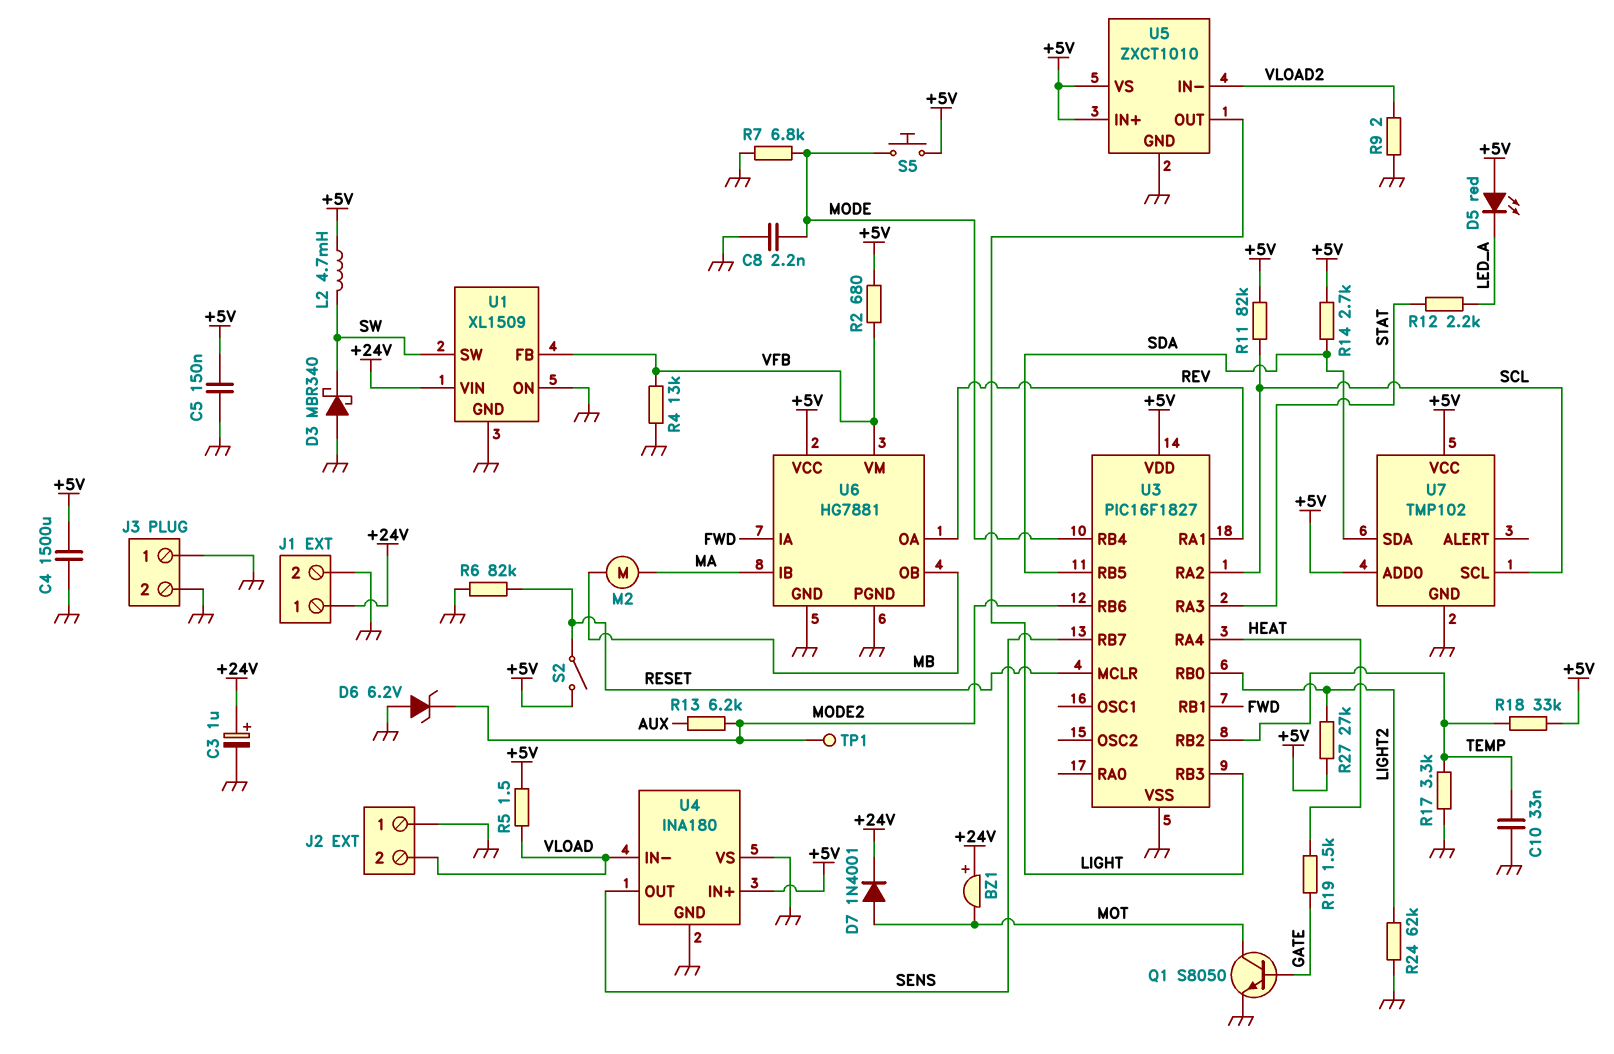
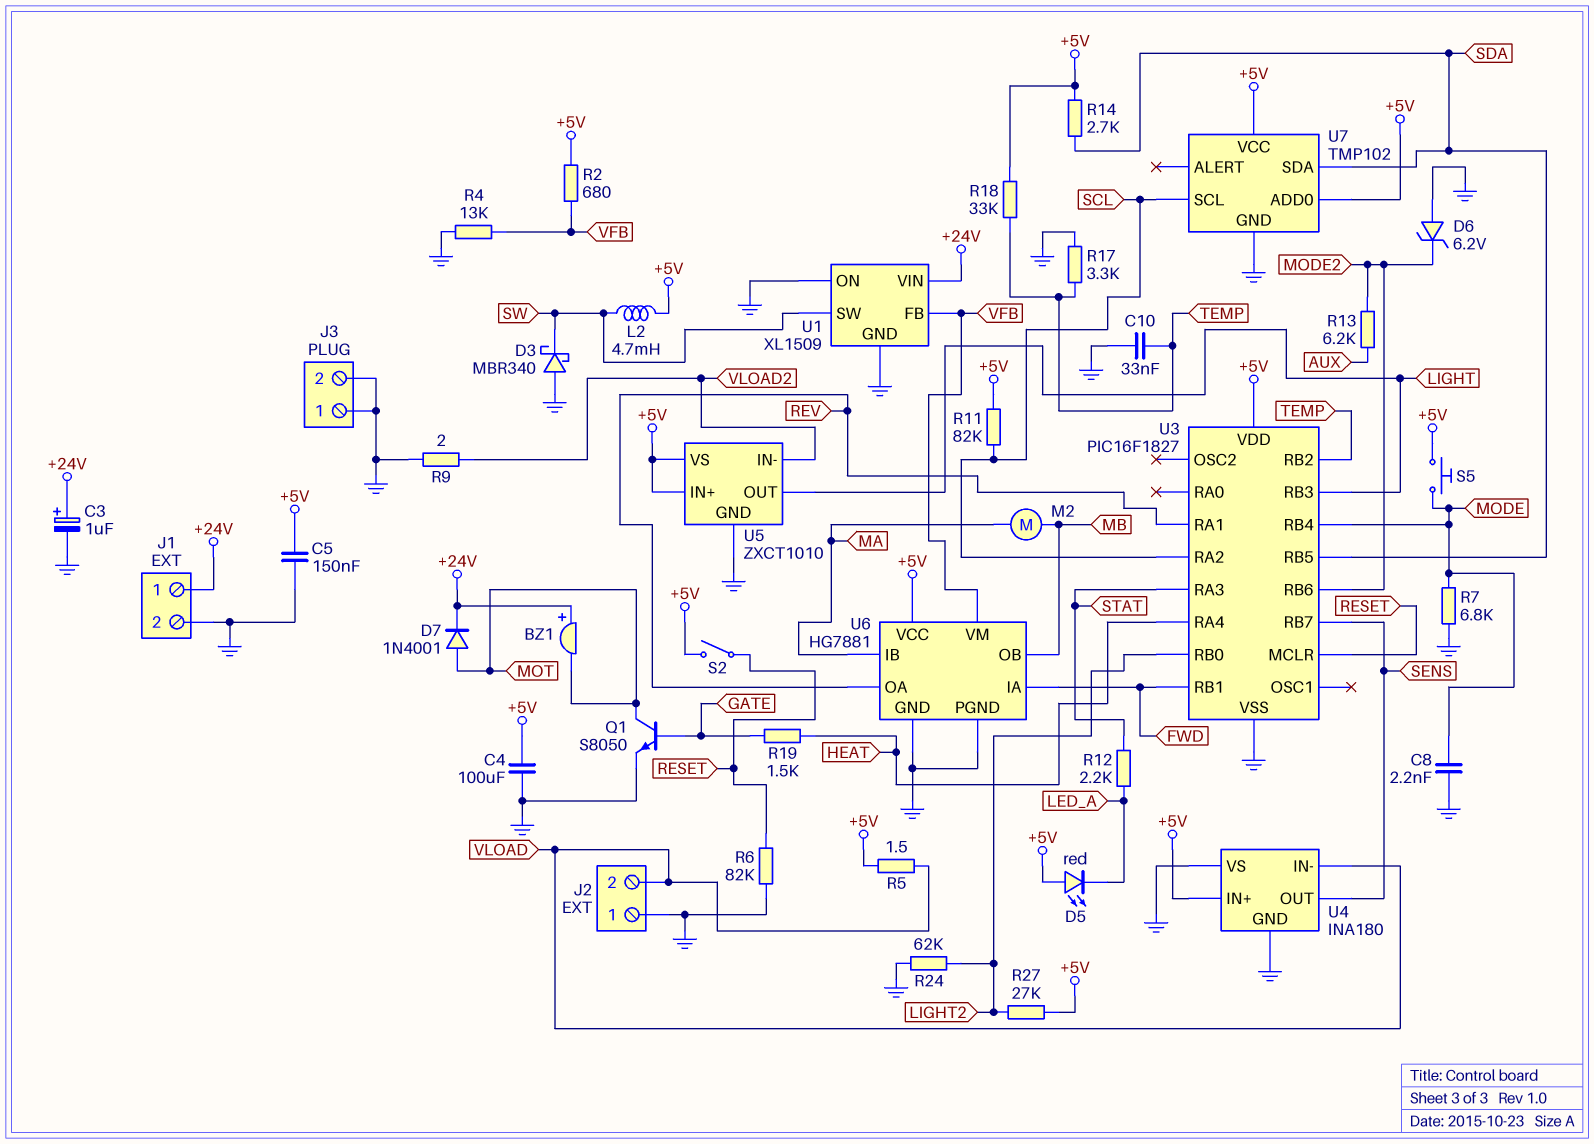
C4: 1500uF (+5V, GND) -> 100uF (+5V, GND)
TP1: test point (MODE2) -> none

